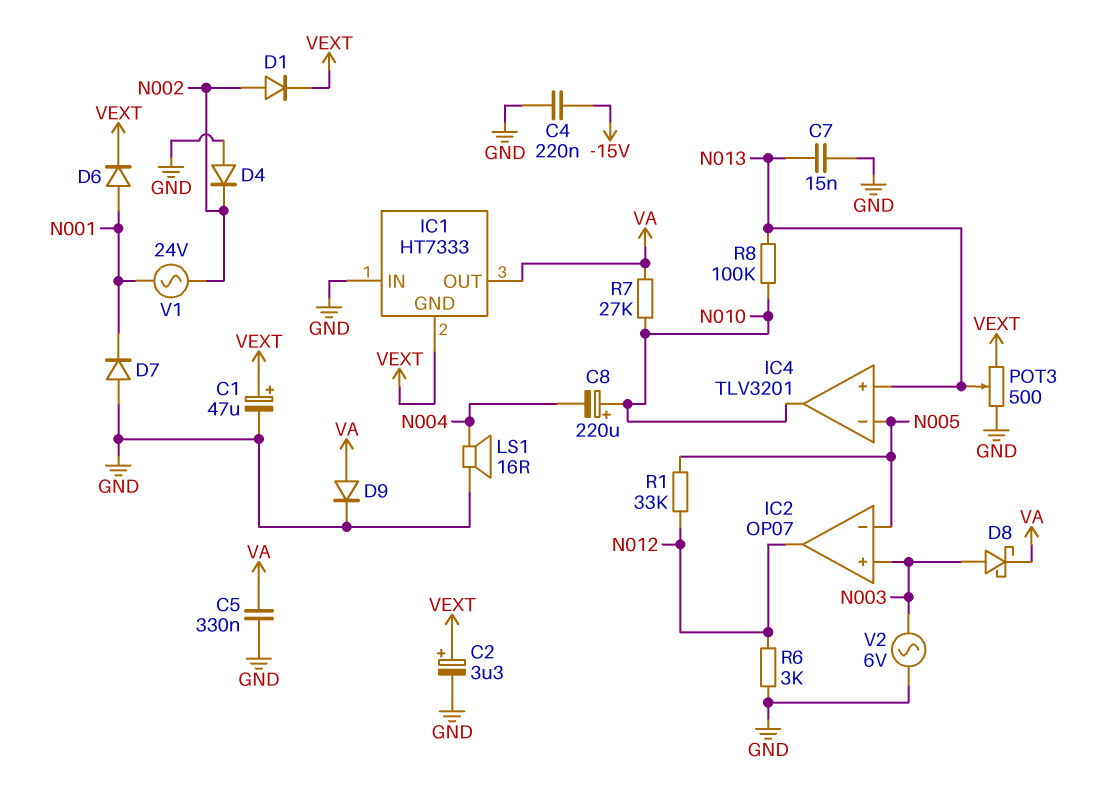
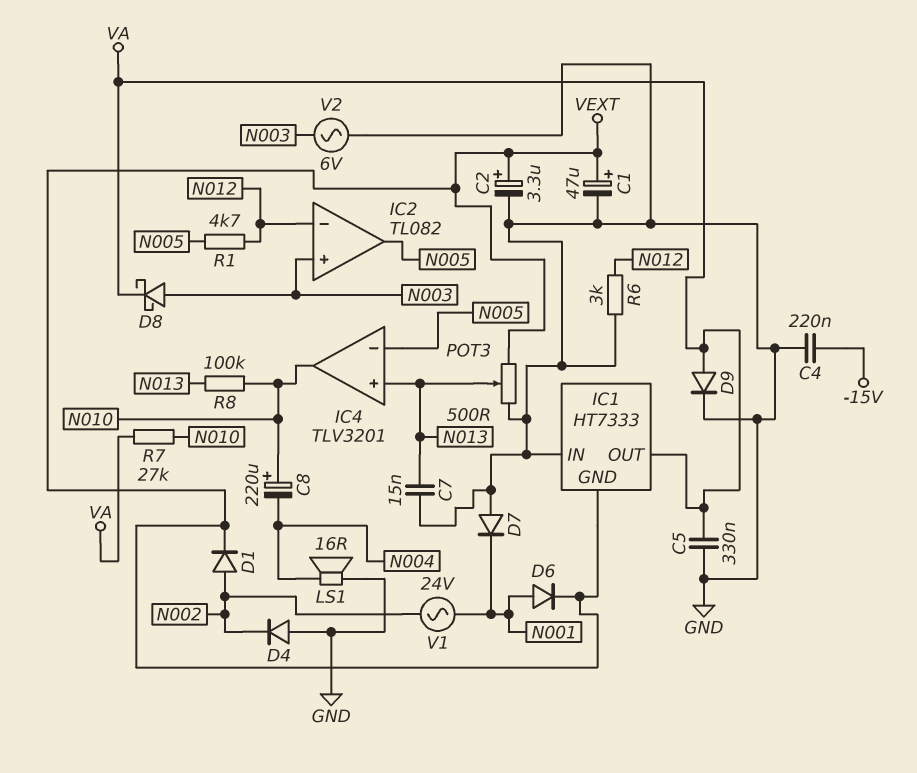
IC2: OP07 -> TL082
IC2 pin in-: N005 -> N012
IC2 pin out: N012 -> N005
R1: 33k (N005, N012) -> 4.7k (N005, N012)

